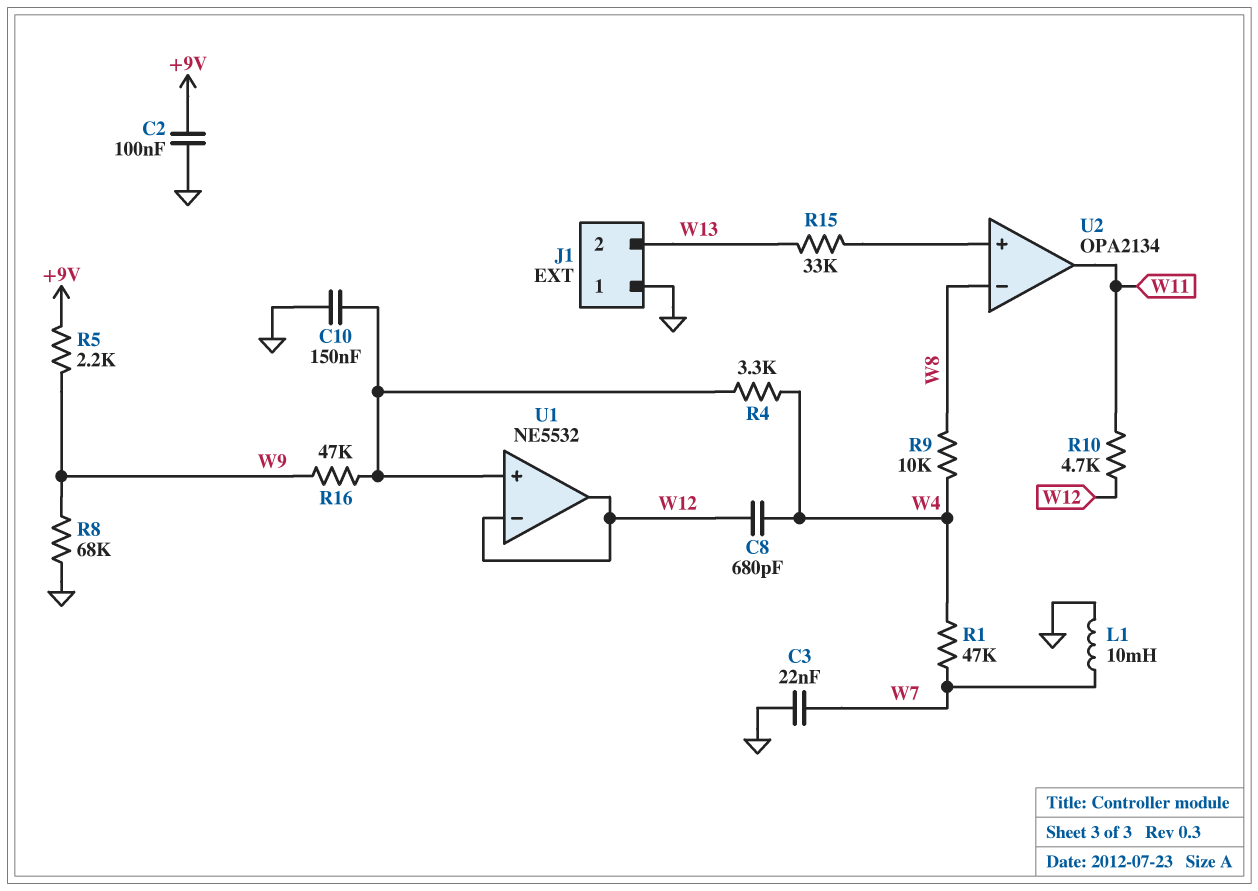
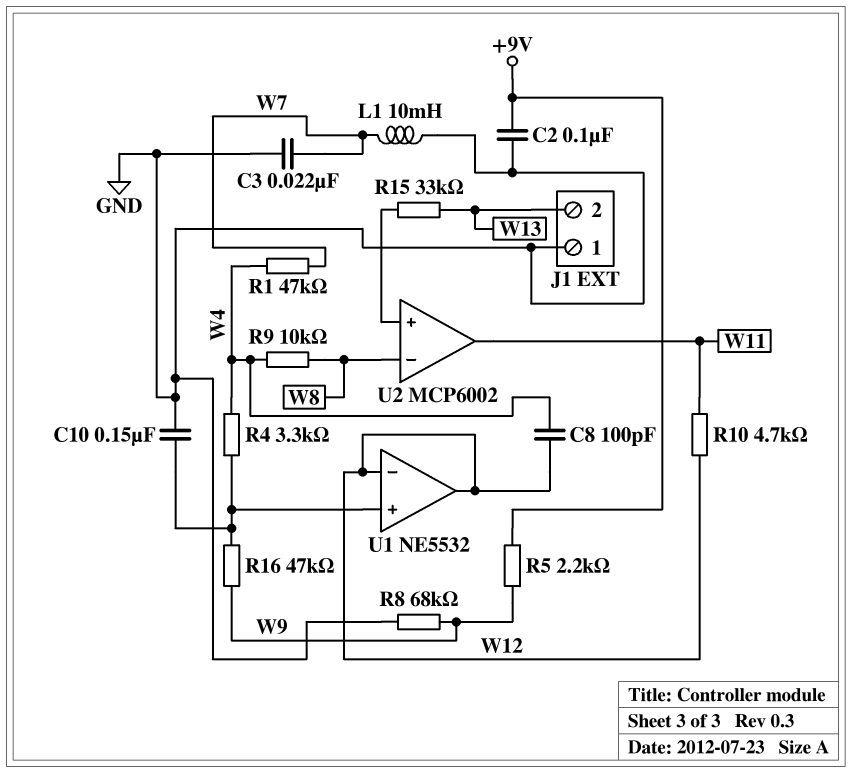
C8: 680pF (W4, W12) -> 100pF (W4, W12)
U2: OPA2134 -> MCP6002

